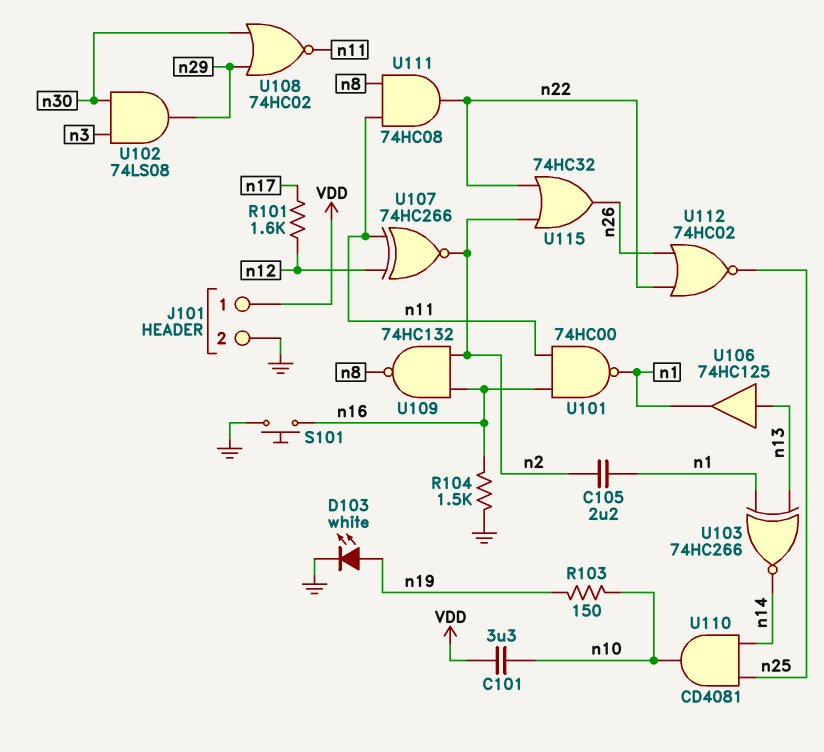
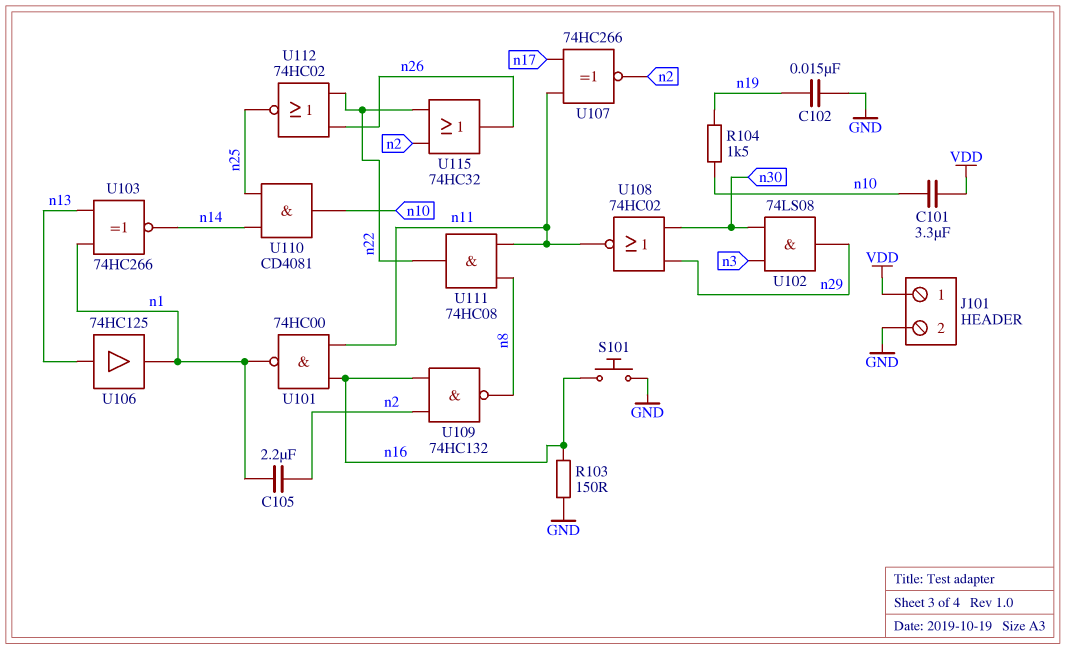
C102: none -> 15nF (GND, n19)
D103: LED white (A n19, K GND) -> none
R101: 1.6k (n12, n17) -> none
R103: 150 (n10, n19) -> 150 (GND, n16)
R104: 1.5k (GND, n16) -> 1.5k (n10, n19)
U107: XNOR 74HC266 (in n11, in n12, out n2) -> XNOR 74HC266 (in n11, in n17, out n2)

